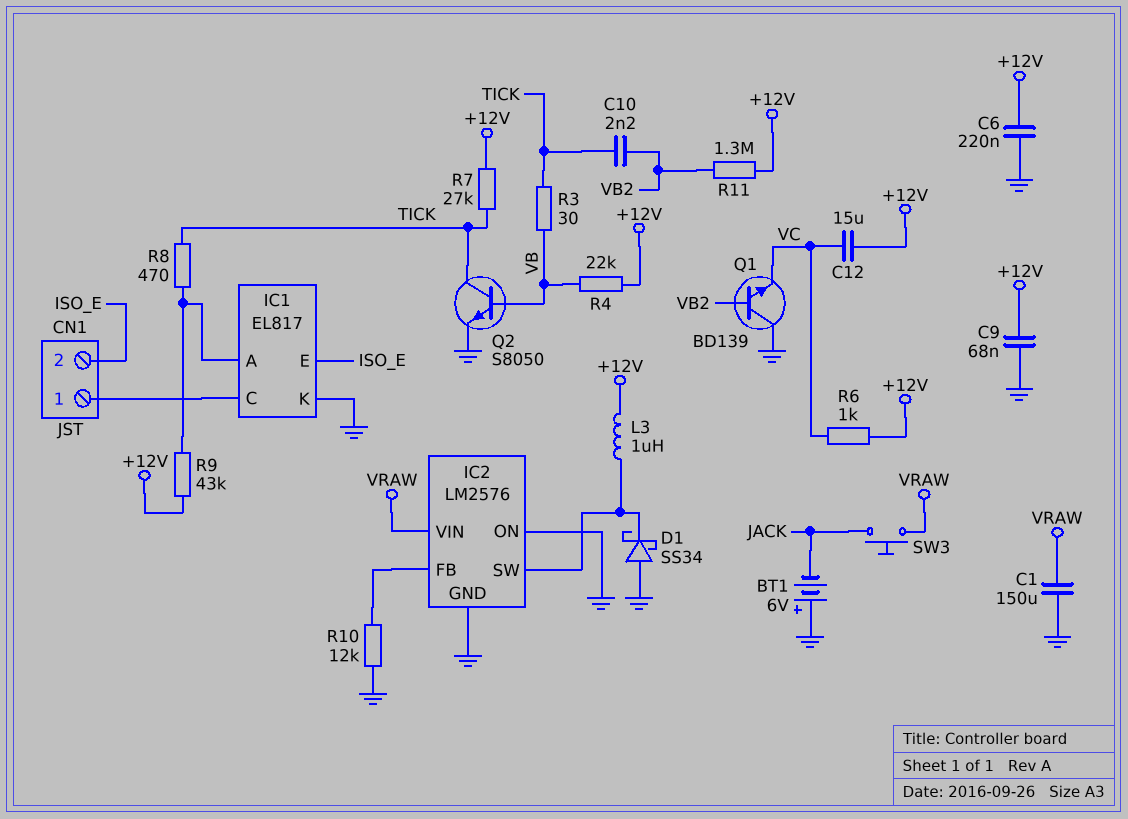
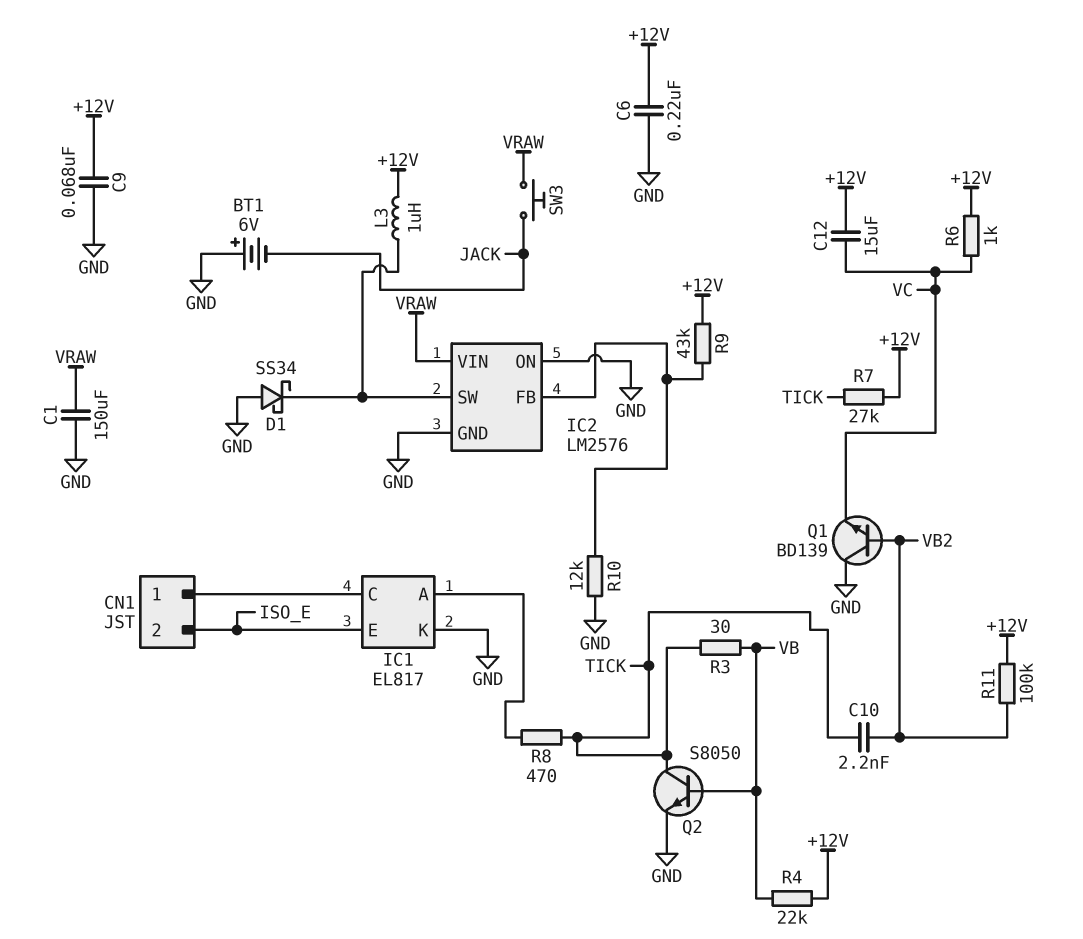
R9: 43k (+12V, IC1/A) -> 43k (+12V, IC2/FB)
R11: 1.3M (+12V, VB2) -> 100k (+12V, VB2)

